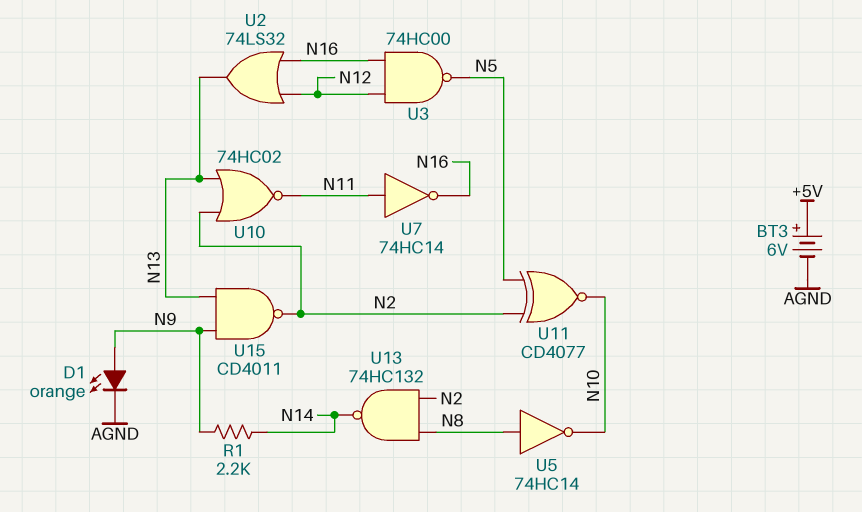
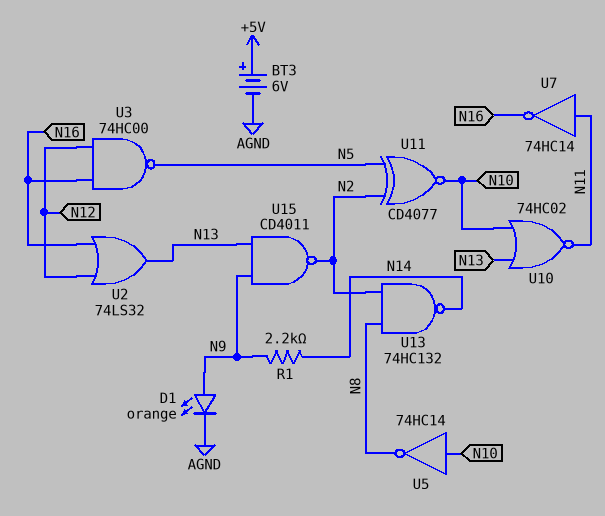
U5: NOT 74HC14 (in N8, out N10) -> NOT 74HC14 (in N10, out N8)
U10: NOR 74HC02 (in N2, in N13, out N11) -> NOR 74HC02 (in N10, in N13, out N11)

